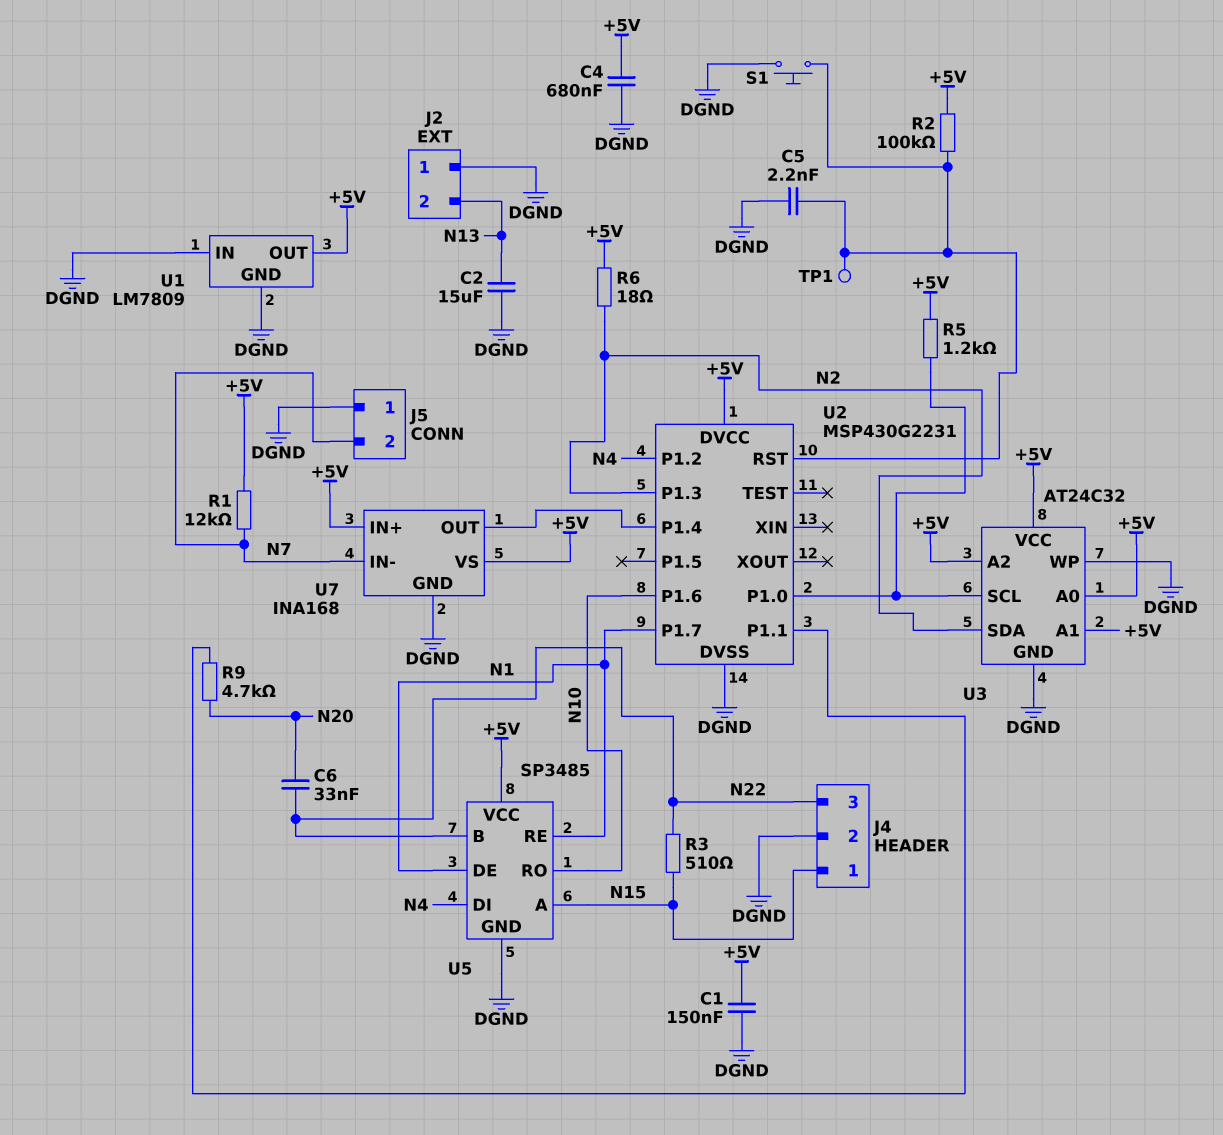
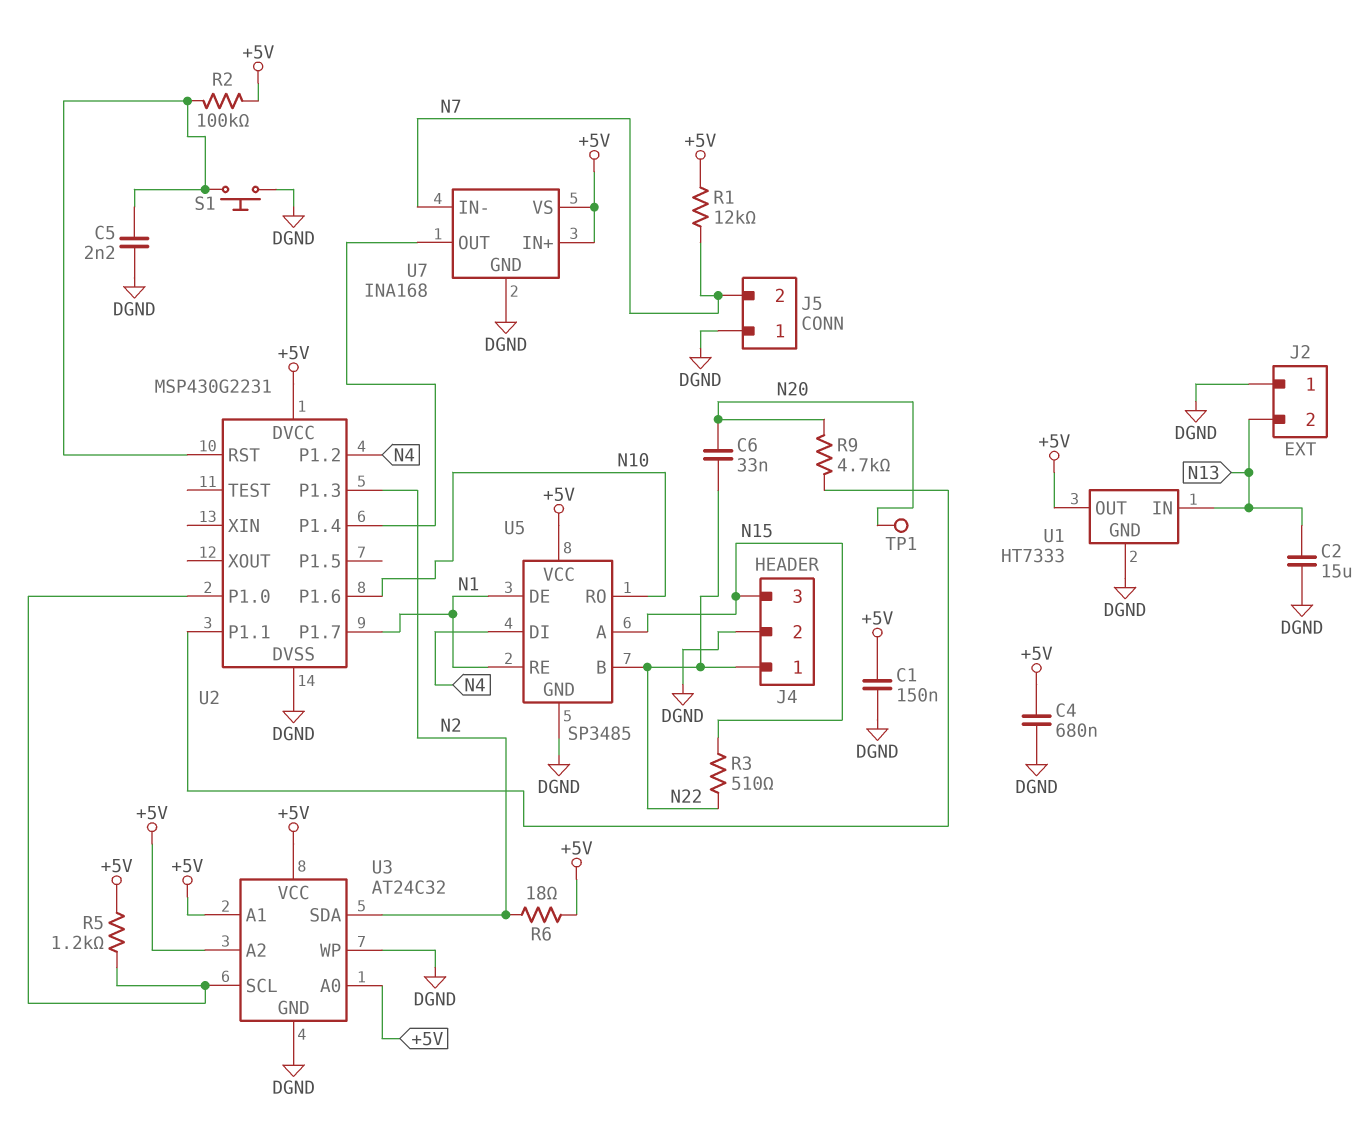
J4 pin 1: N15 -> N22
J4 pin 3: N22 -> N15
TP1: test point (U2/RST) -> test point (N20)
U1: LM7809 -> HT7333
U1 pin IN: DGND -> N13

